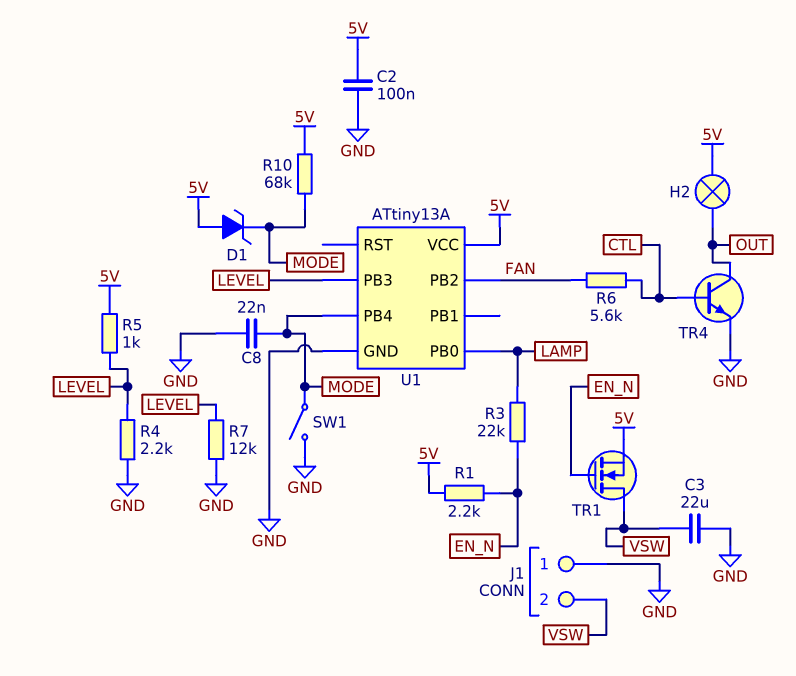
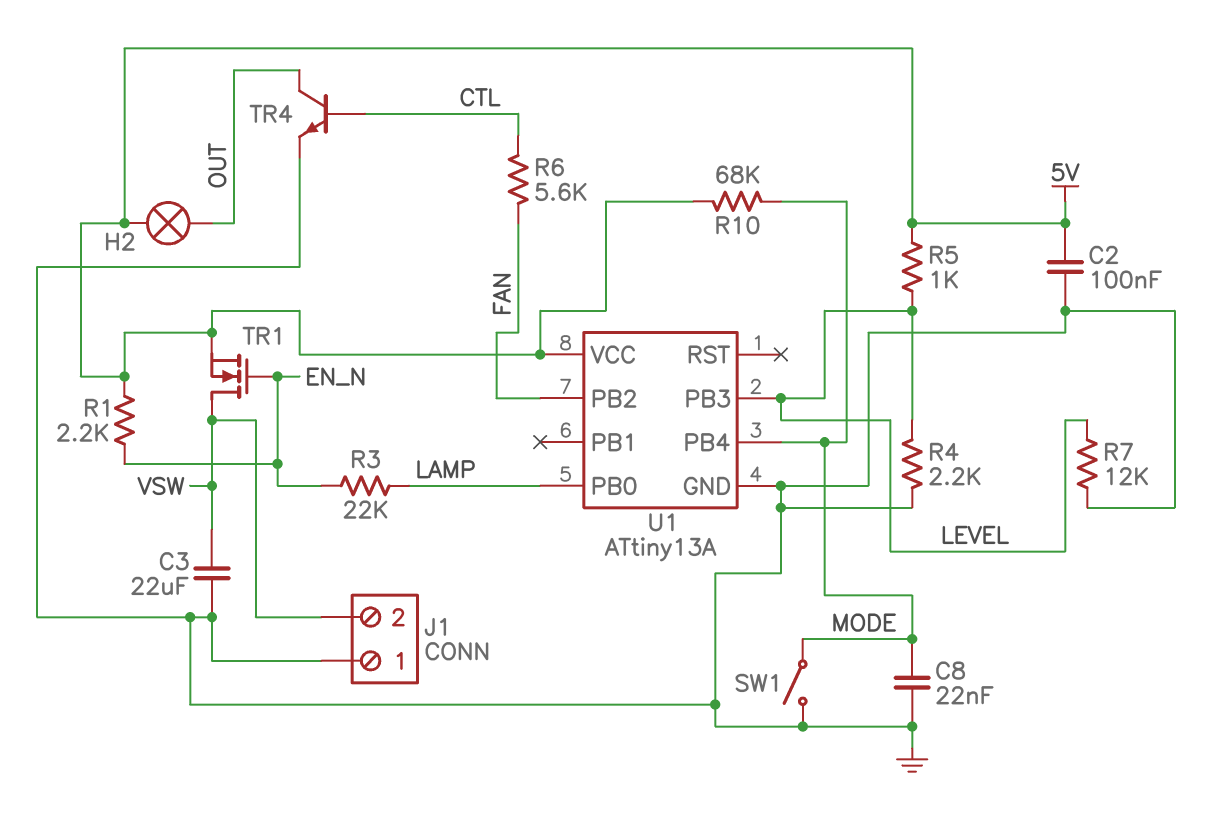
D1: zener (A 5V, K MODE) -> none

